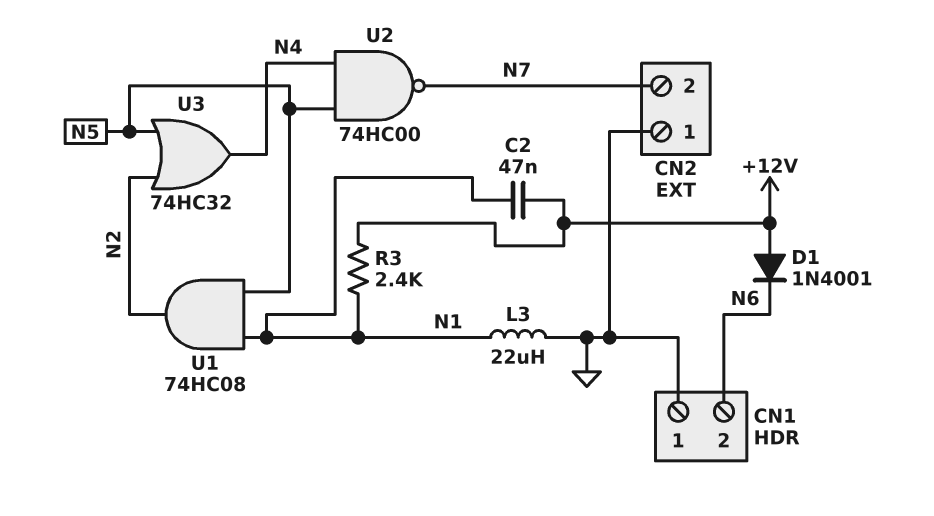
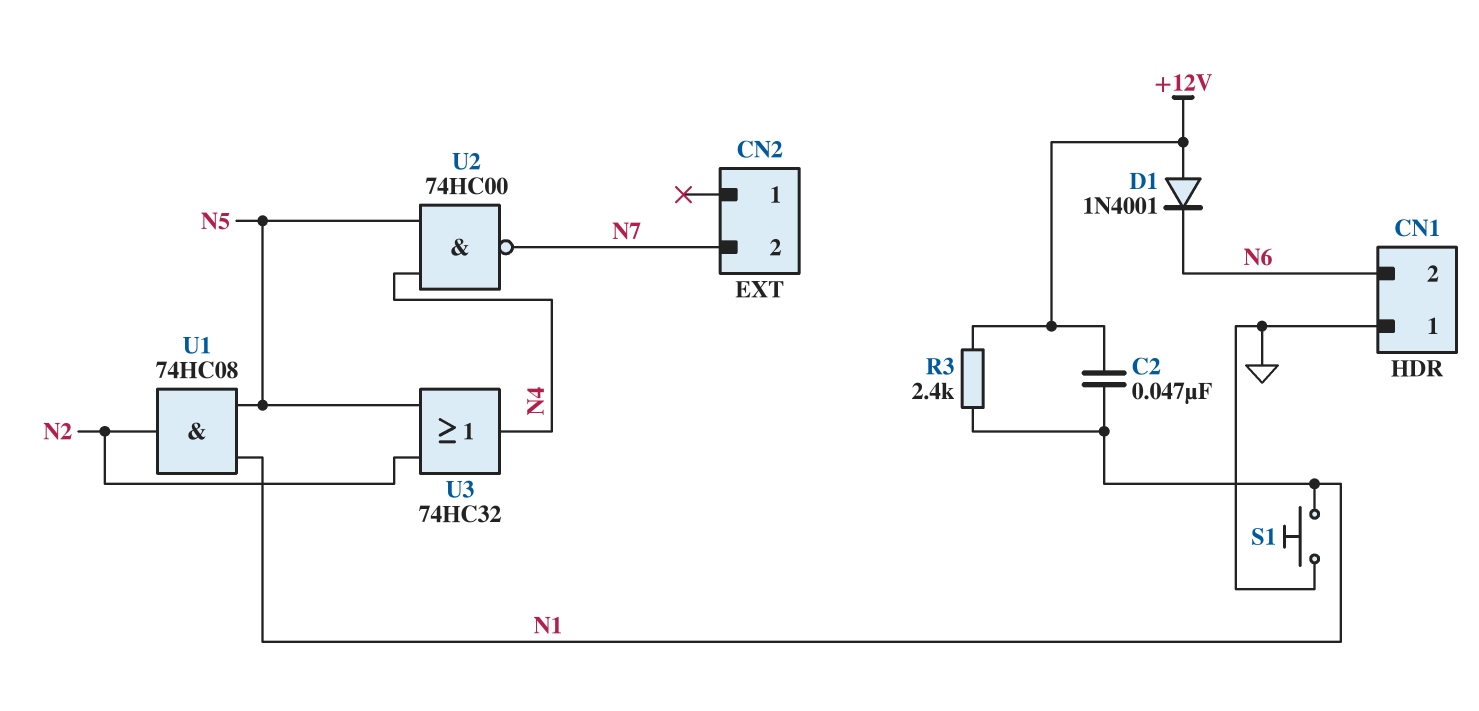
CN2 pin 1: GND -> none
L3: 22uH (GND, N1) -> none
S1: none -> button (GND, N1)

